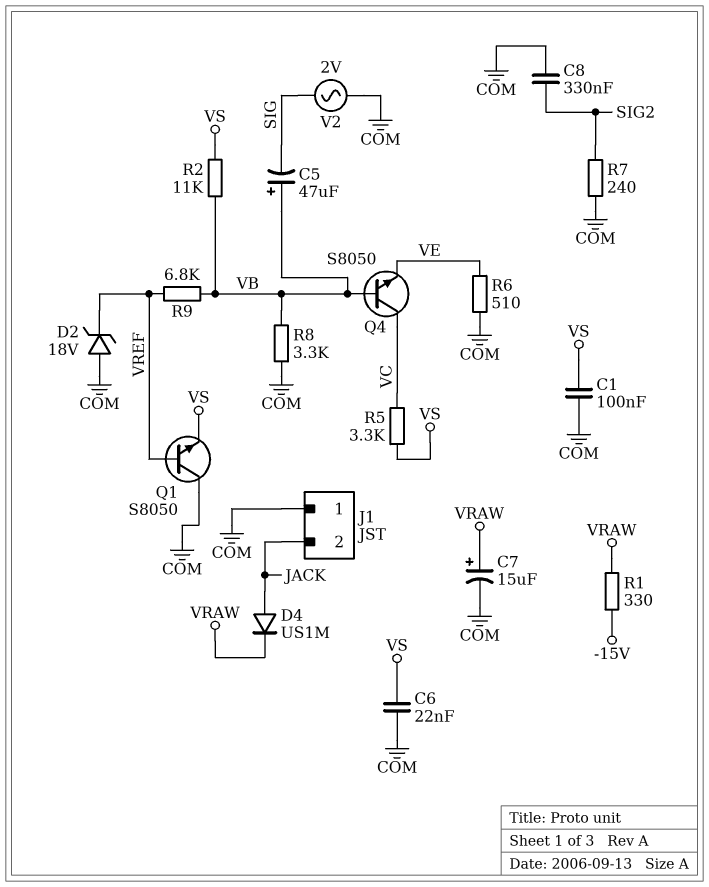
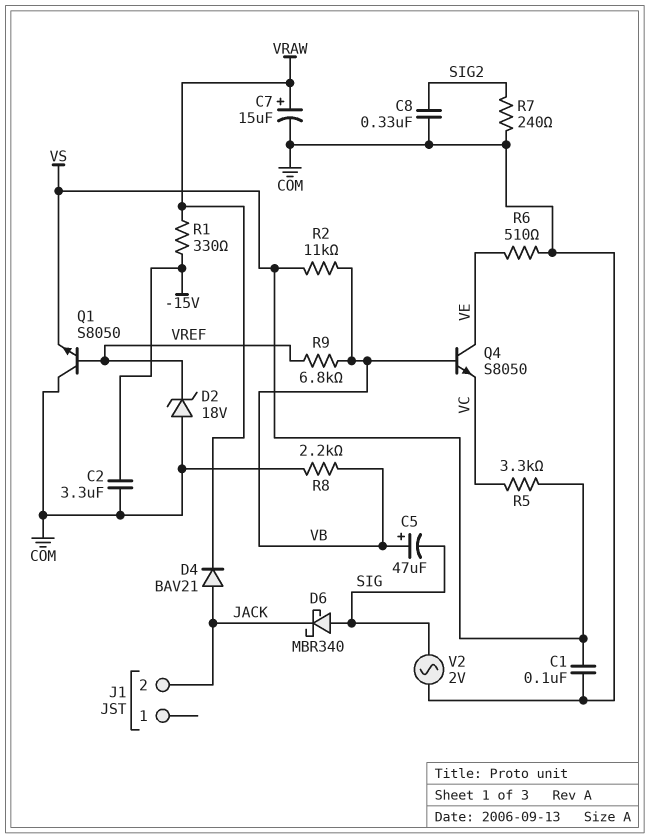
C2: none -> 3.3uF (-15V, COM)
C6: 22nF (COM, VS) -> none
D4: diode US1M (A JACK, K VRAW) -> diode BAV21 (A JACK, K VRAW)
D6: none -> schottky MBR340 (A SIG, K JACK)
J1 pin 1: COM -> none
Q4: NPN S8050 (B VB, C VC, E VE) -> NPN S8050 (B VB, C VE, E VC)
R8: 3.3k (COM, VB) -> 2.2k (COM, VB)

